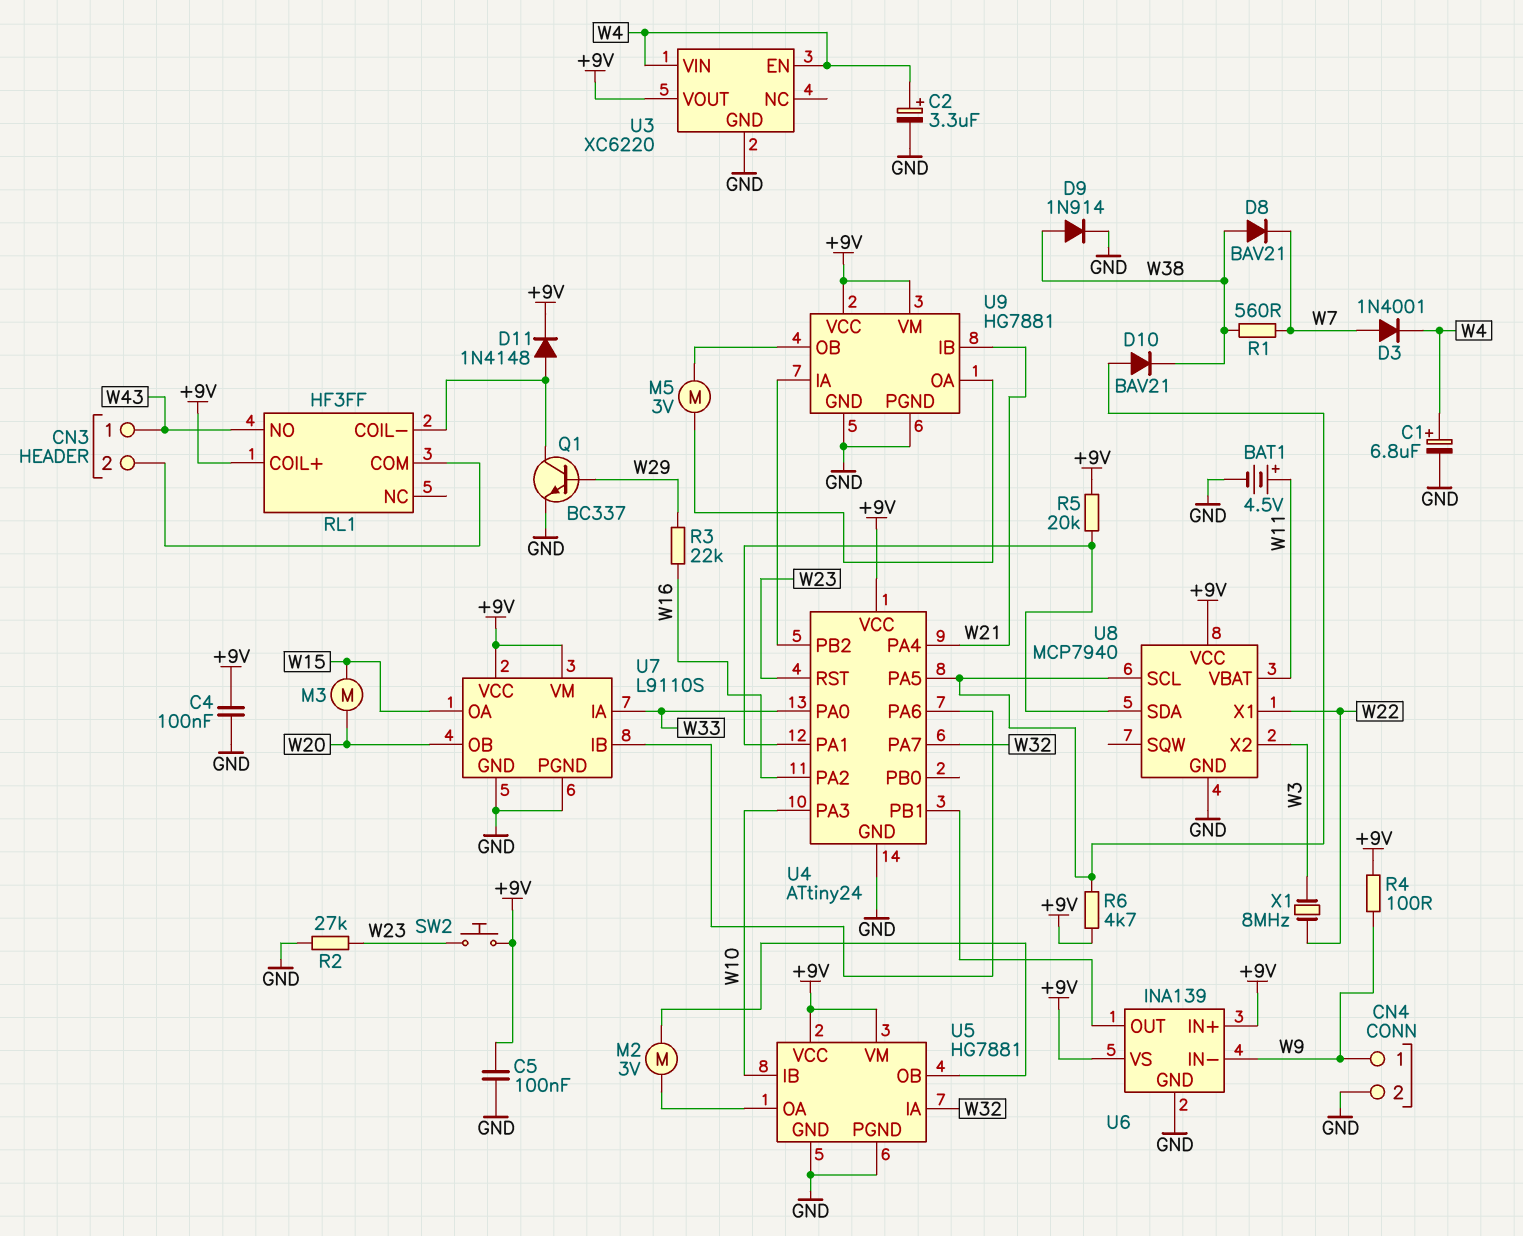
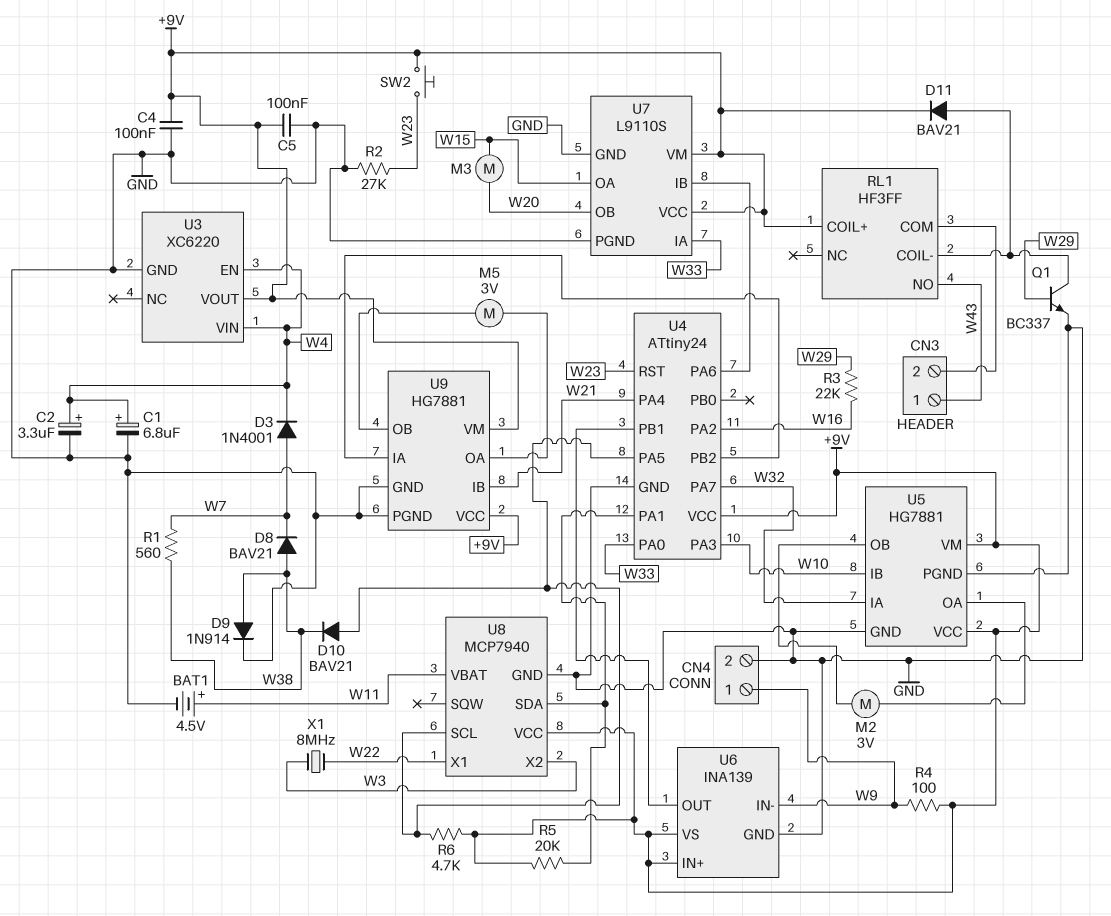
D11: diode 1N4148 (A RL1/COIL-, K +9V) -> diode BAV21 (A RL1/COIL-, K +9V)

